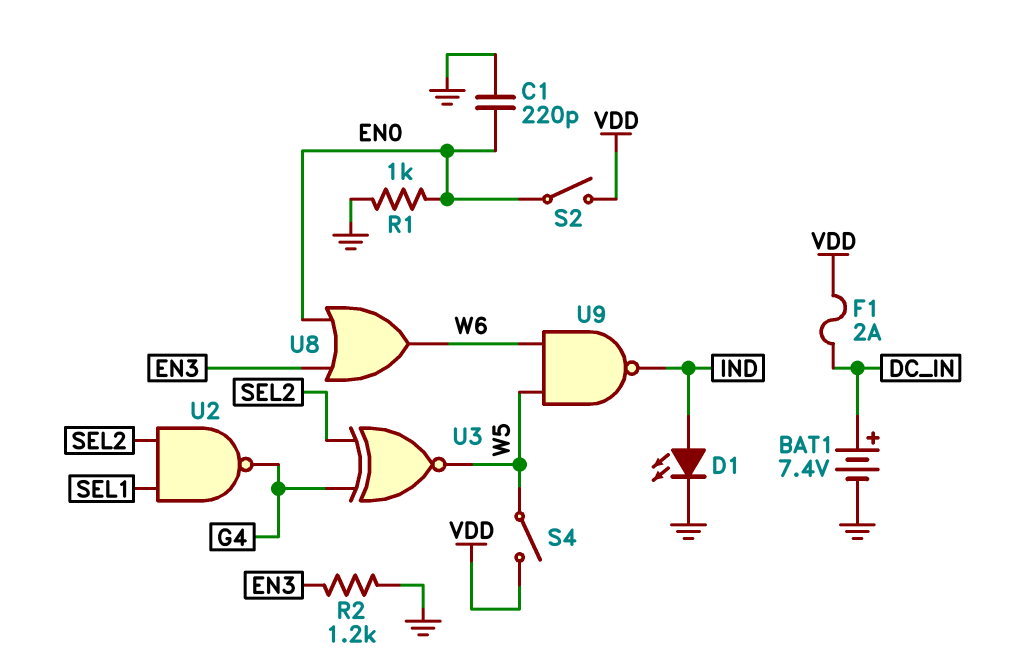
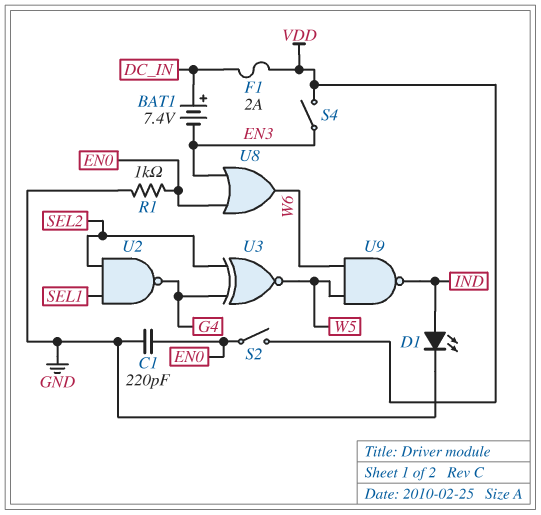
BAT1: 7.4V (plus DC_IN, minus GND) -> 7.4V (plus DC_IN, minus EN3)
R2: 1.2k (EN3, GND) -> none
S4: switch (VDD, W5) -> switch (EN3, VDD)

